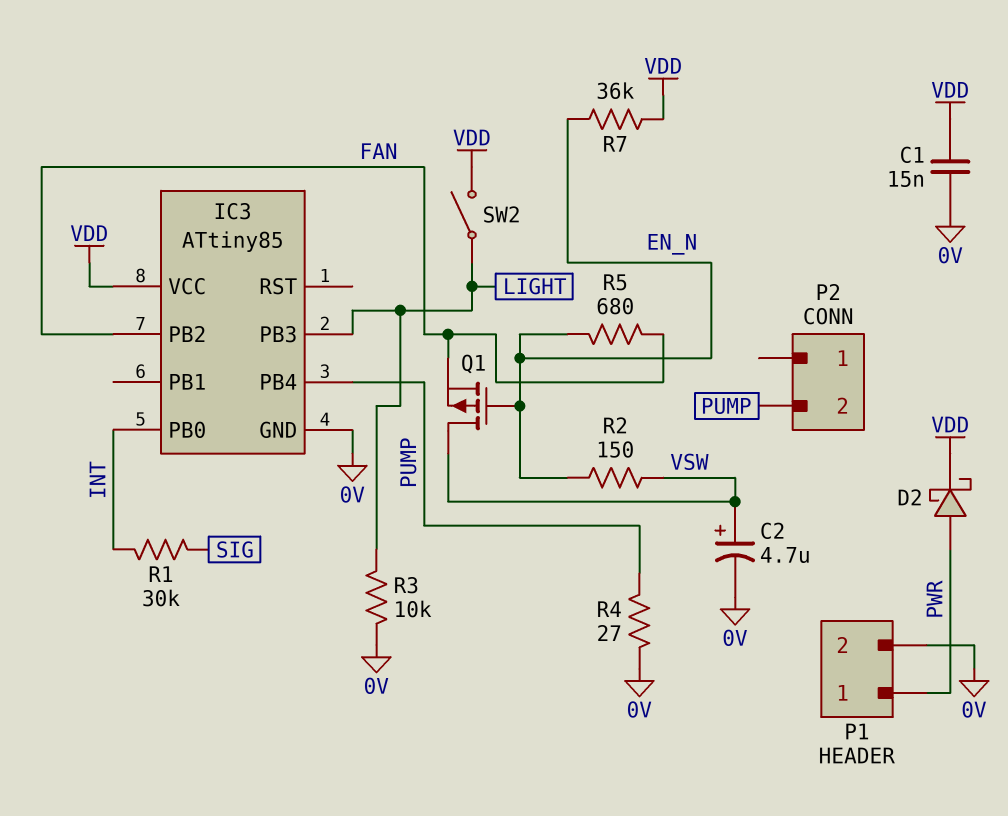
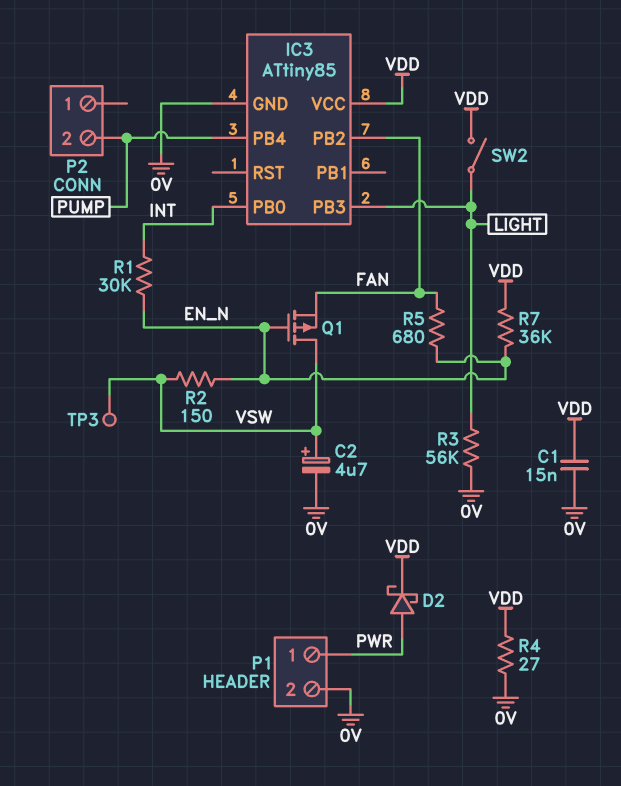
R1: 30k (INT, SIG) -> 30k (EN_N, INT)
R3: 10k (0V, LIGHT) -> 56k (0V, LIGHT)
R4: 27 (0V, PUMP) -> 27 (0V, VDD)
TP3: none -> test point (VSW)

